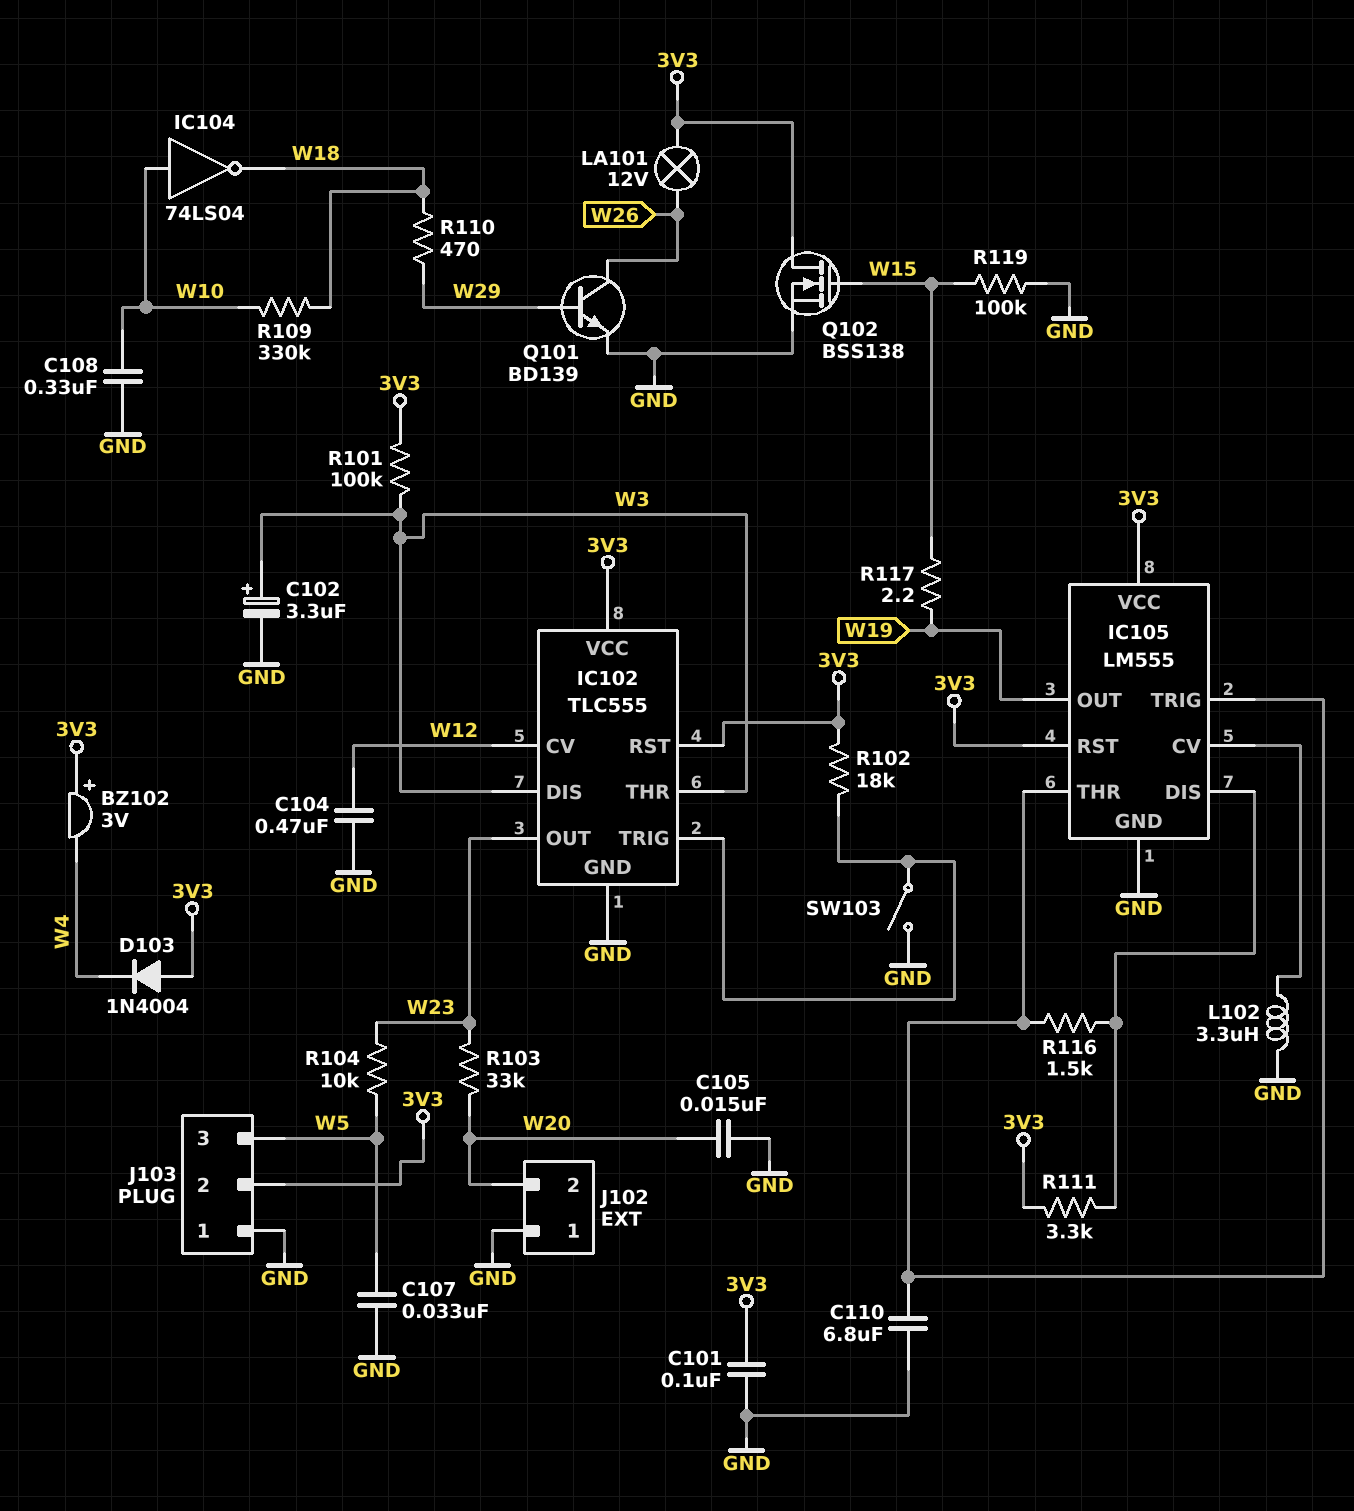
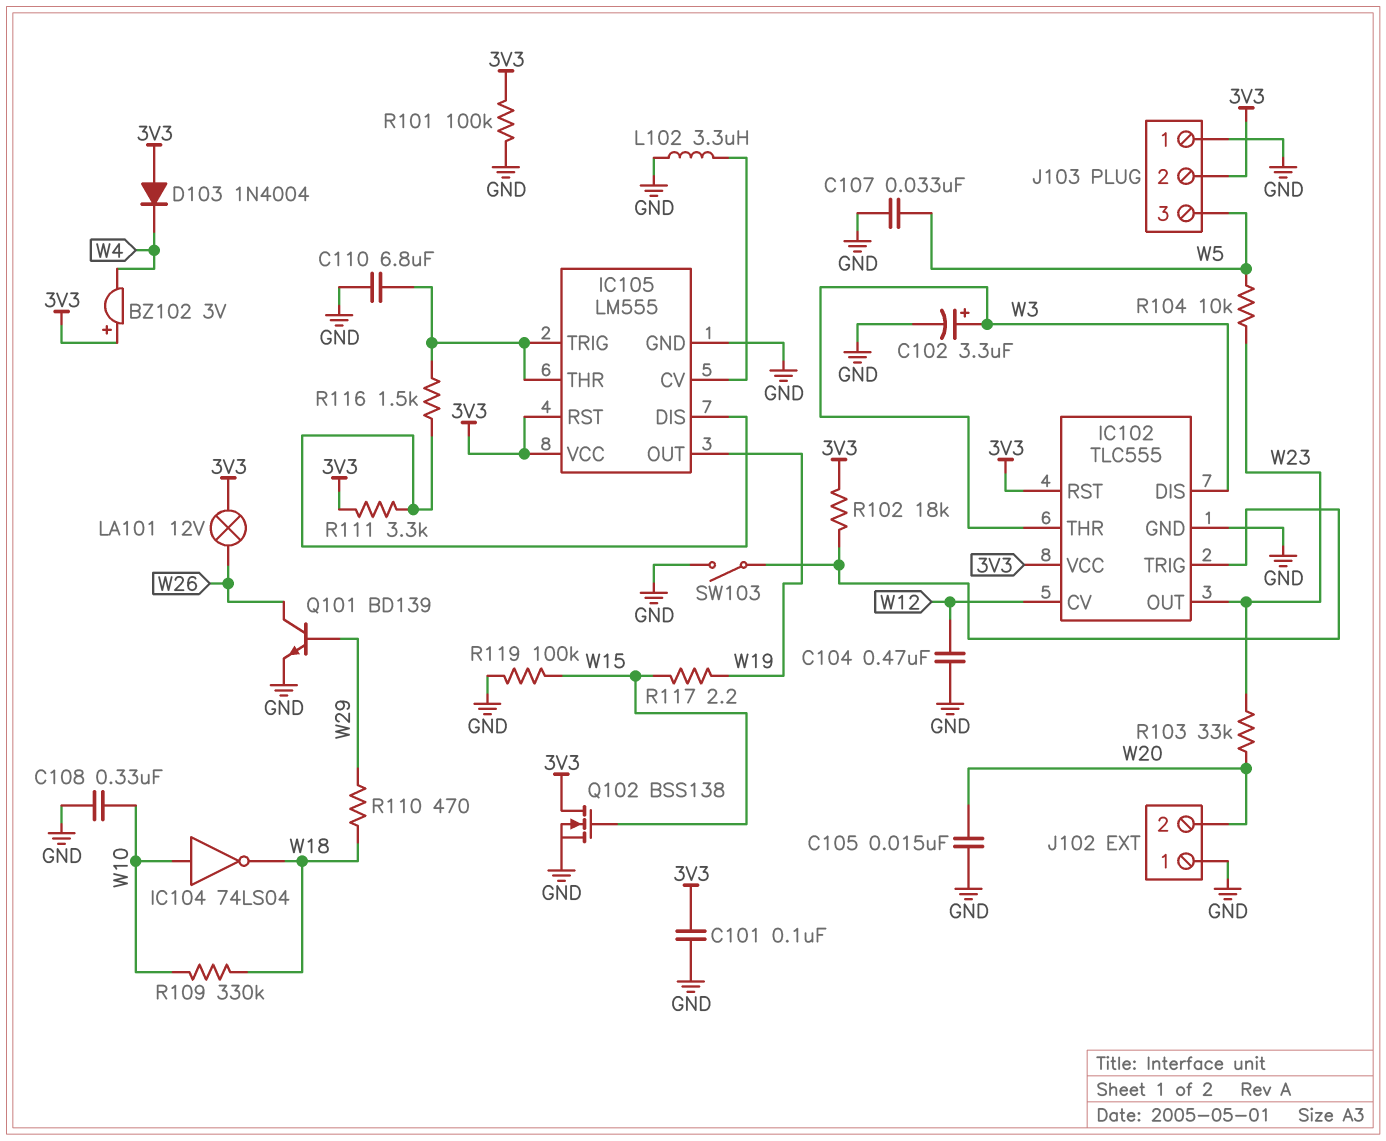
R101: 100k (3V3, W3) -> 100k (3V3, GND)

